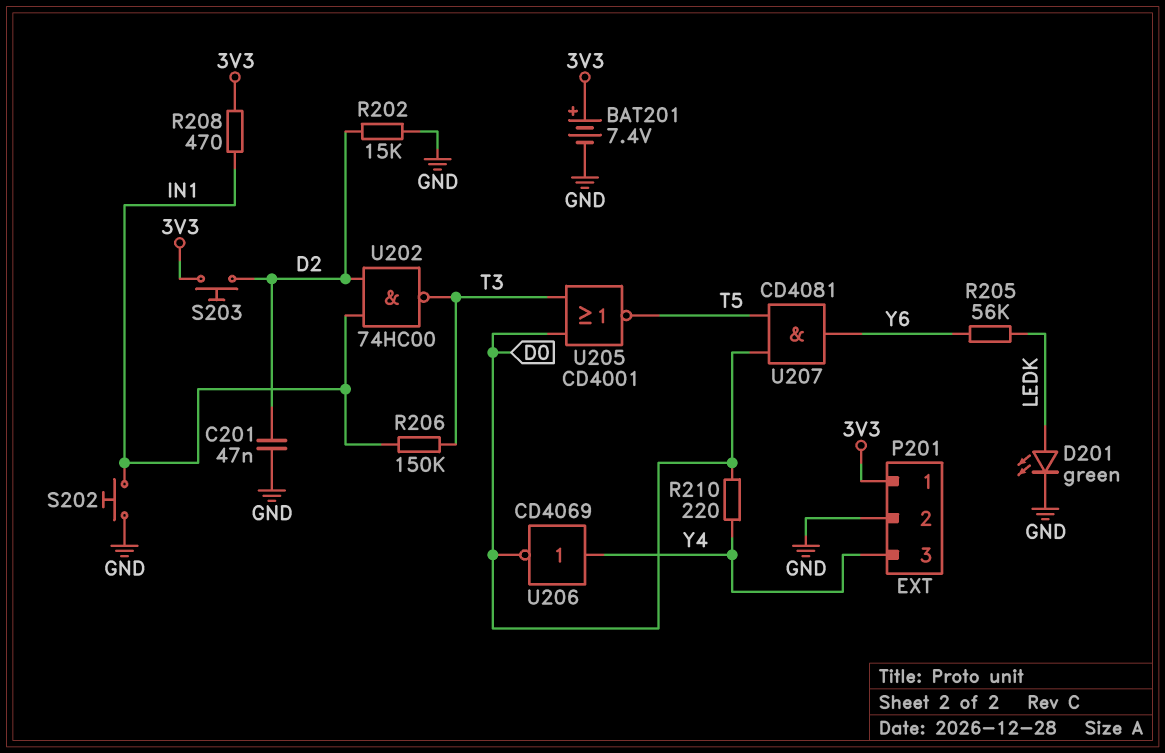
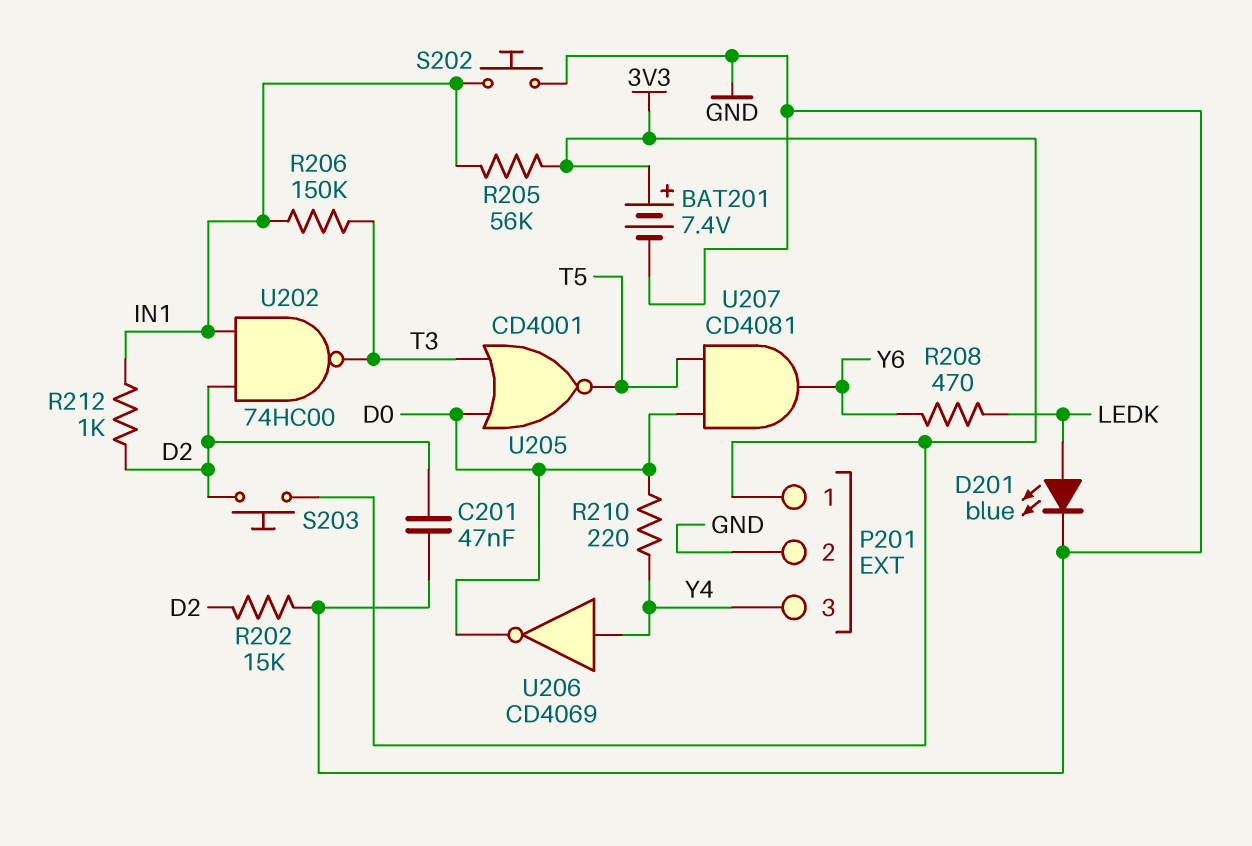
D201: LED green (A LEDK, K GND) -> LED blue (A LEDK, K GND)
R205: 56k (LEDK, Y6) -> 56k (3V3, IN1)
R208: 470 (3V3, IN1) -> 470 (LEDK, Y6)
R212: none -> 1k (D2, IN1)

